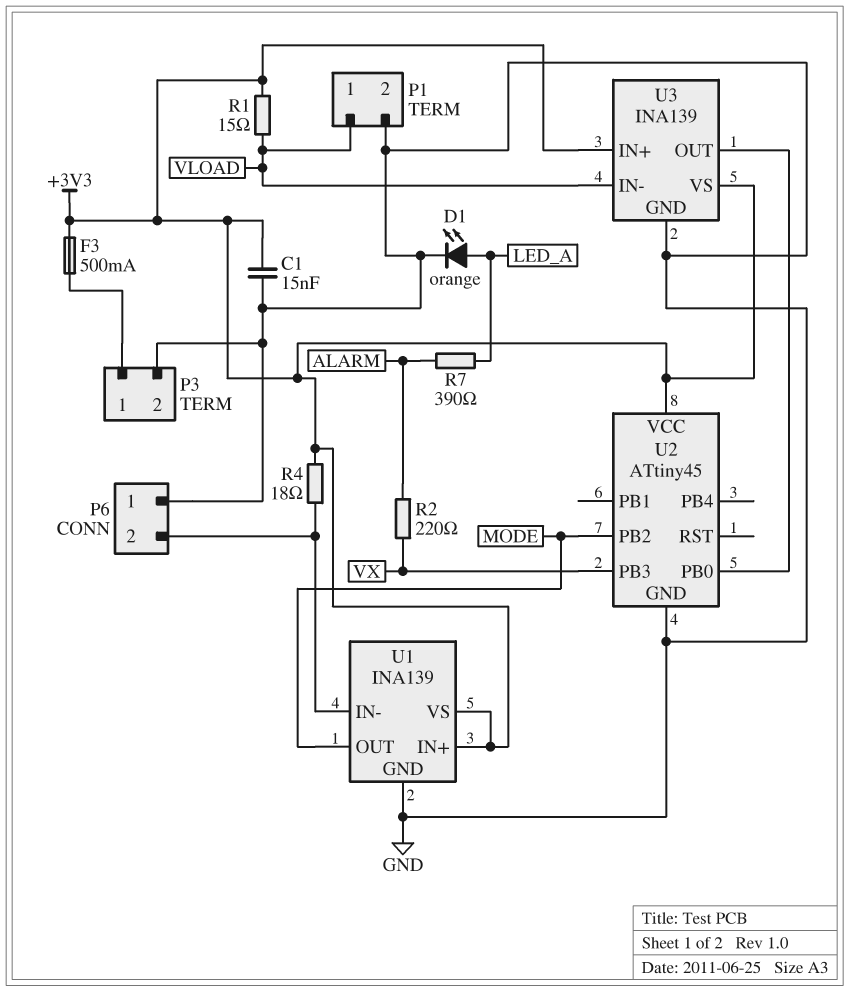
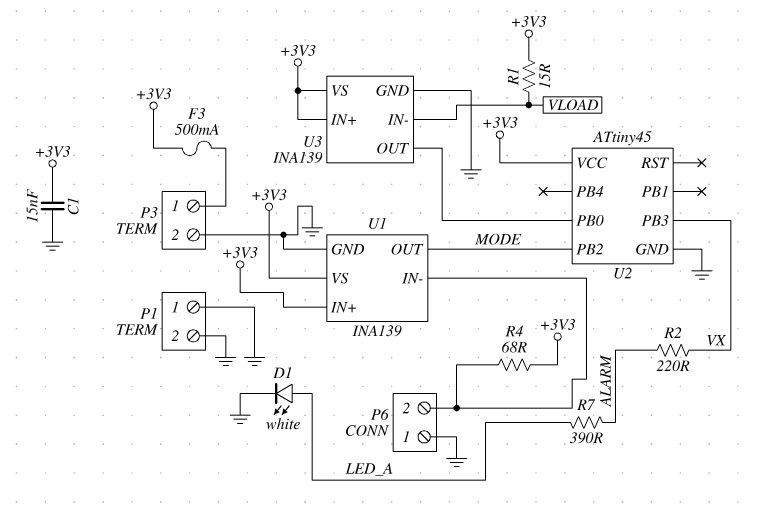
D1: LED orange (A LED_A, K GND) -> LED white (A LED_A, K GND)
P1 pin 1: VLOAD -> GND
R4: 18 (+3V3, P6/2) -> 68 (+3V3, P6/2)

